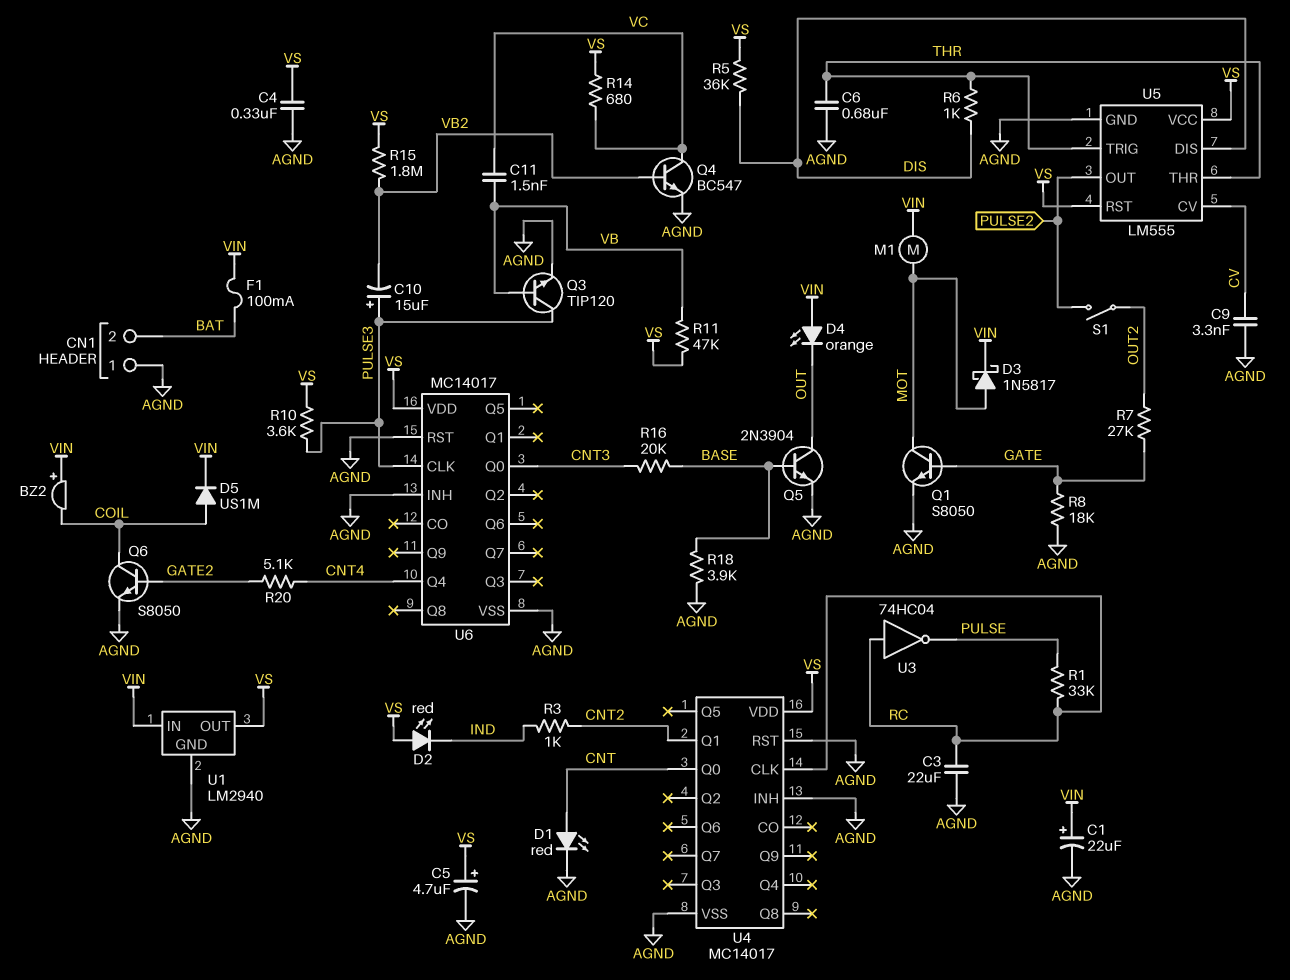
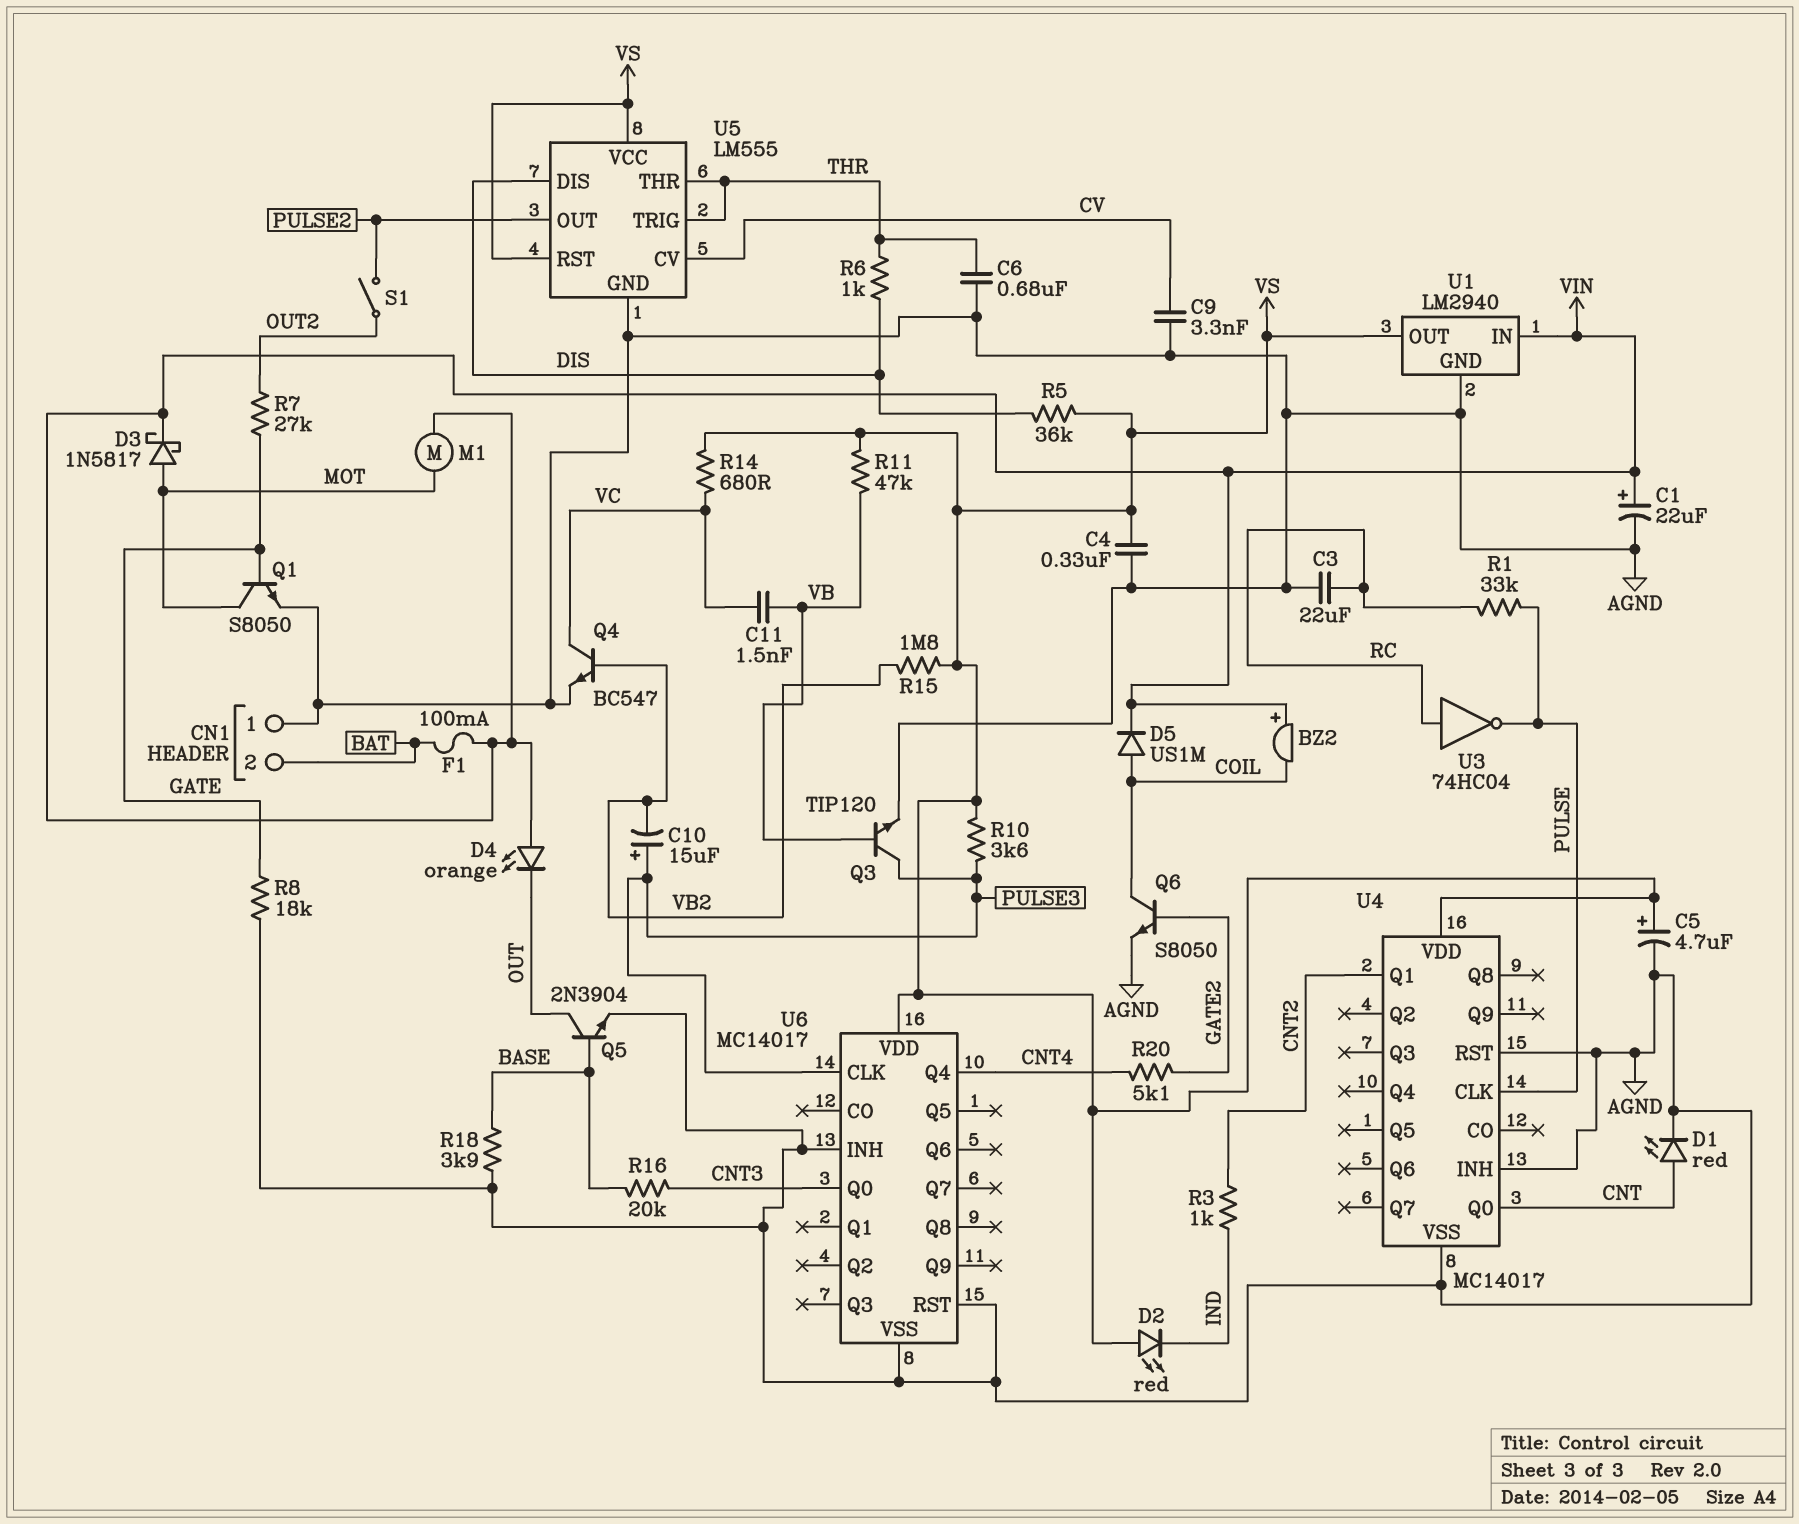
U4 pin CLK: RC -> PULSE

